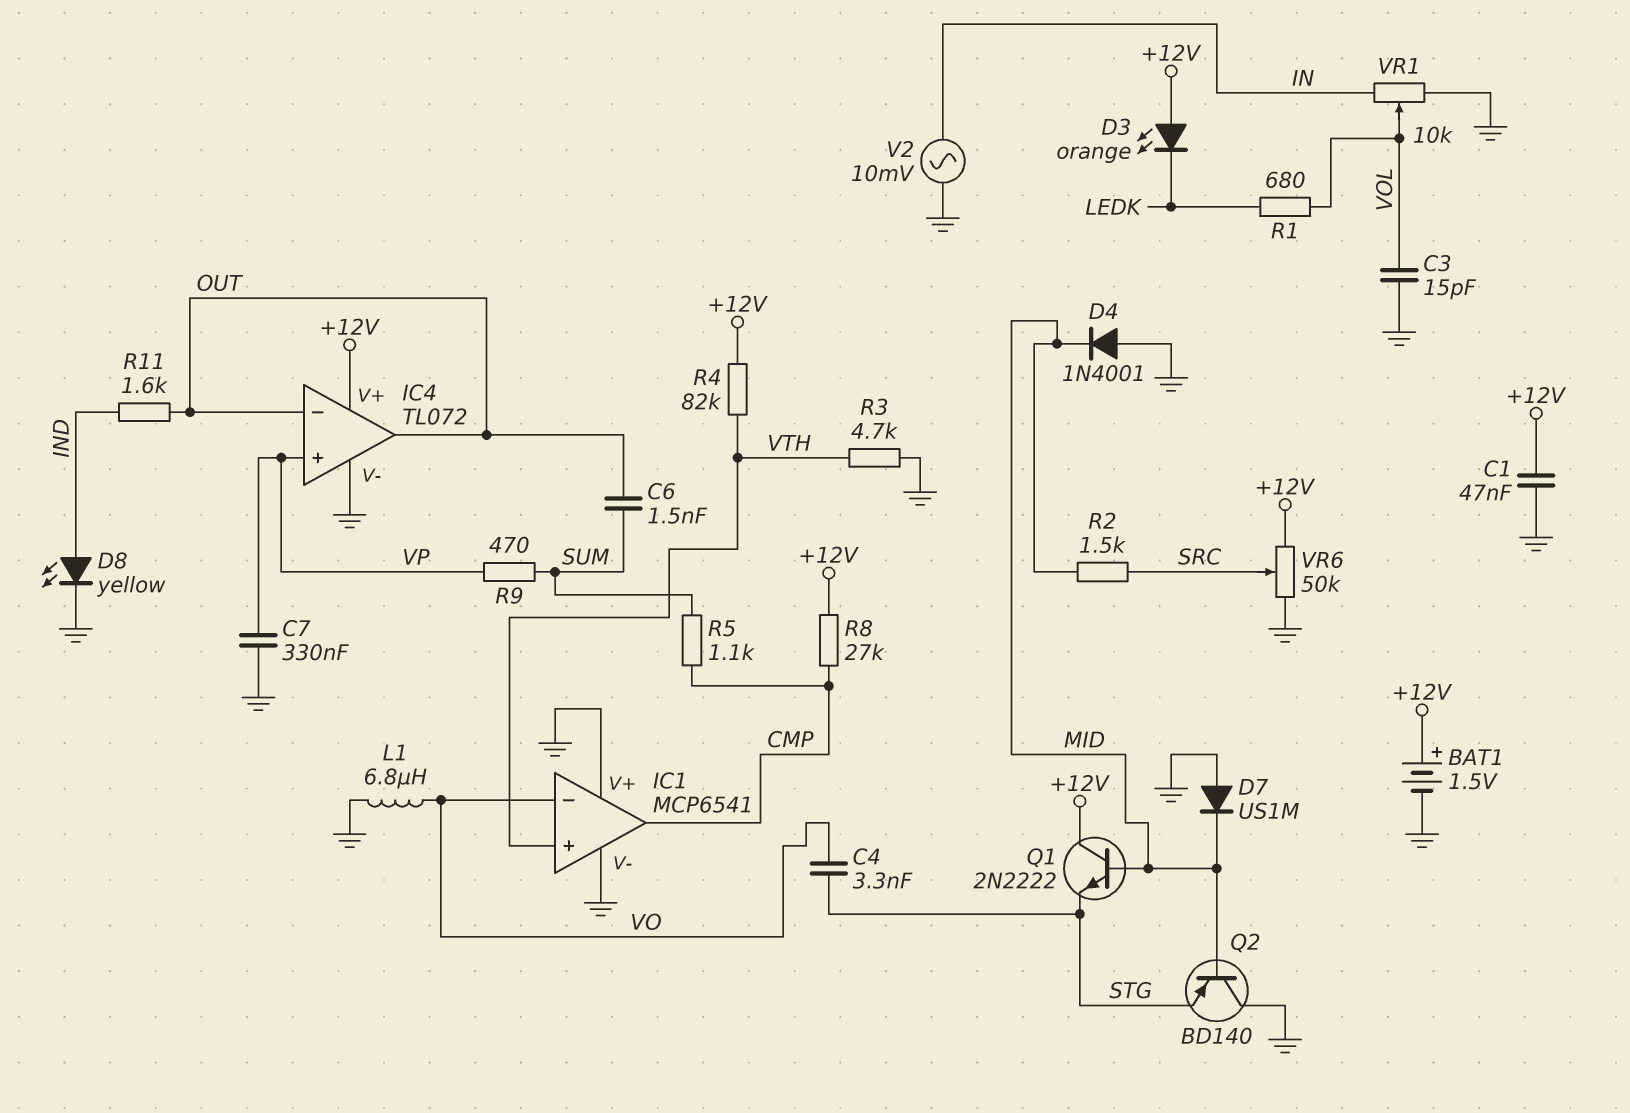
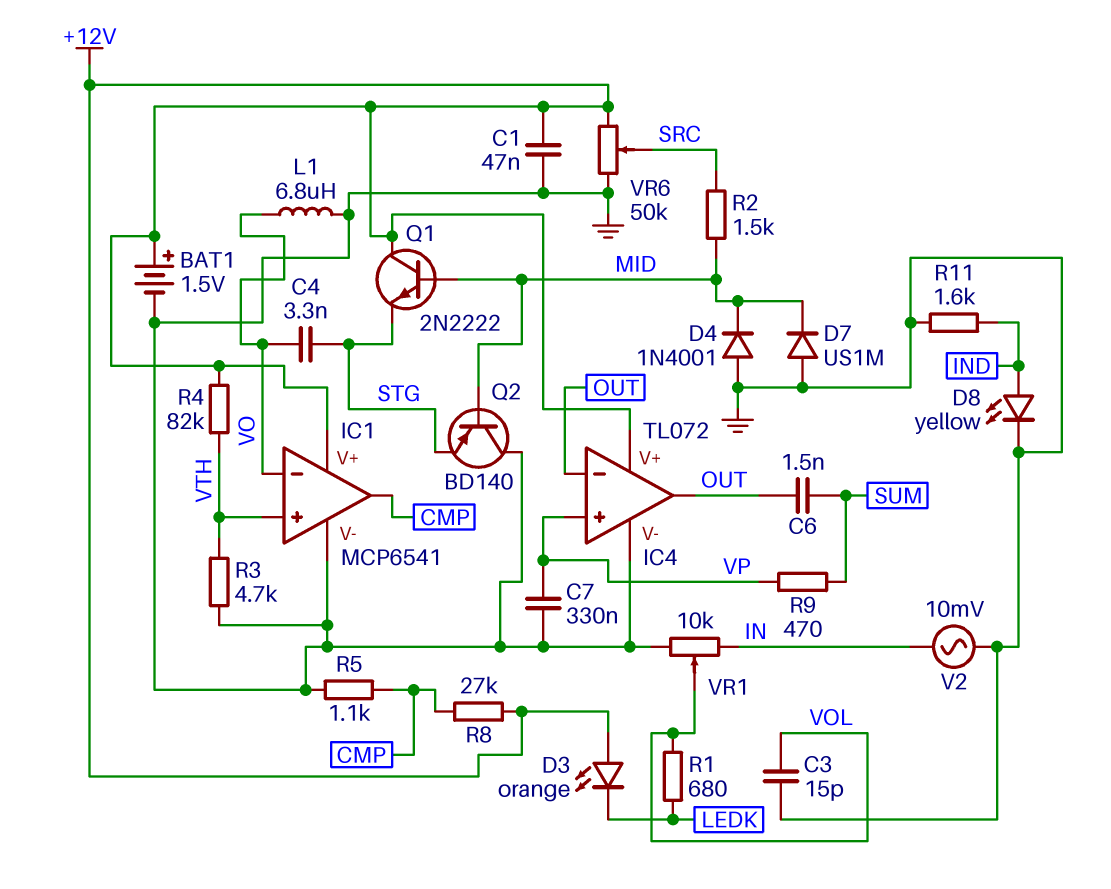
IC1 pin V+: GND -> +12V
R5: 1.1k (CMP, SUM) -> 1.1k (CMP, GND)
R11: 1.6k (IND, OUT) -> 1.6k (GND, IND)

